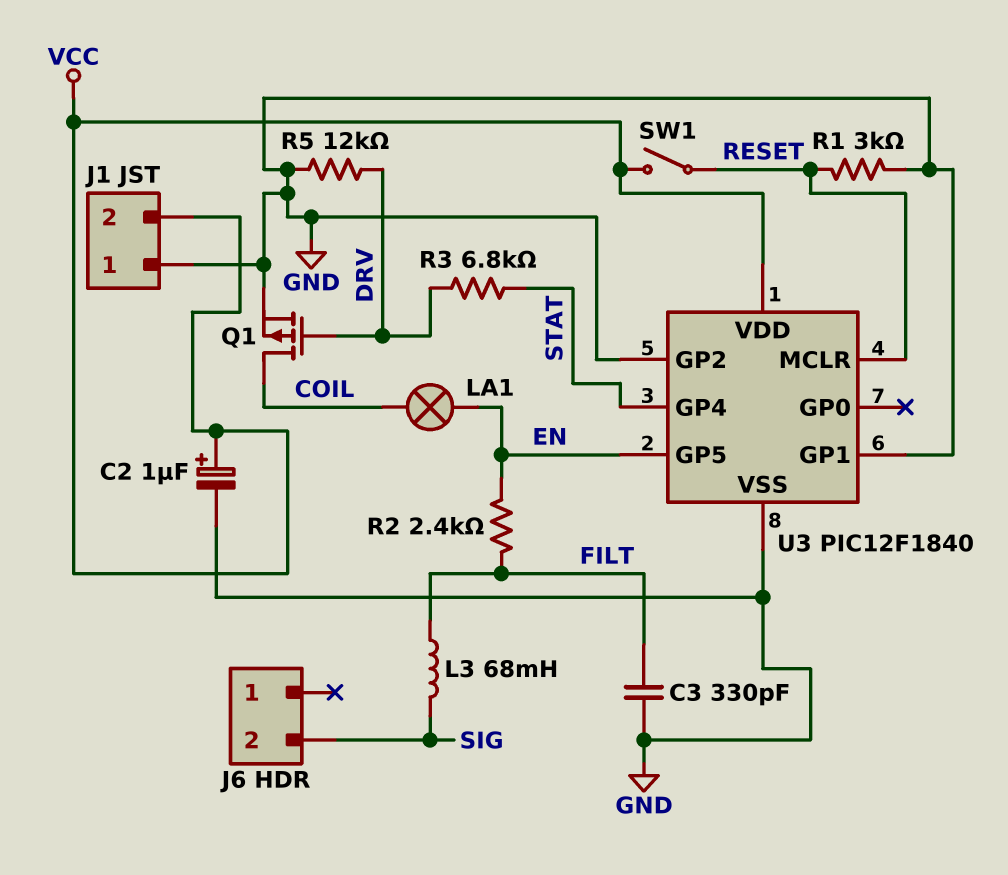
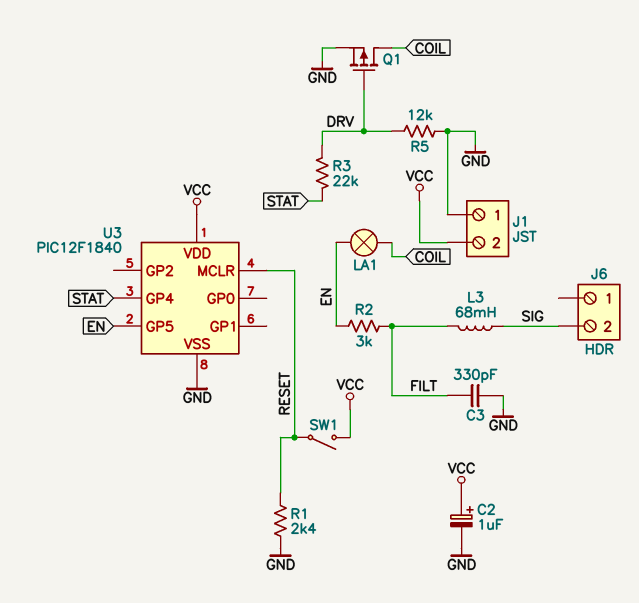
R1: 3k (GND, RESET) -> 2.4k (GND, RESET)
R2: 2.4k (EN, FILT) -> 3k (EN, FILT)
R3: 6.8k (DRV, STAT) -> 22k (DRV, STAT)
U3 pin GP1: GND -> none
U3 pin GP2: GND -> none

